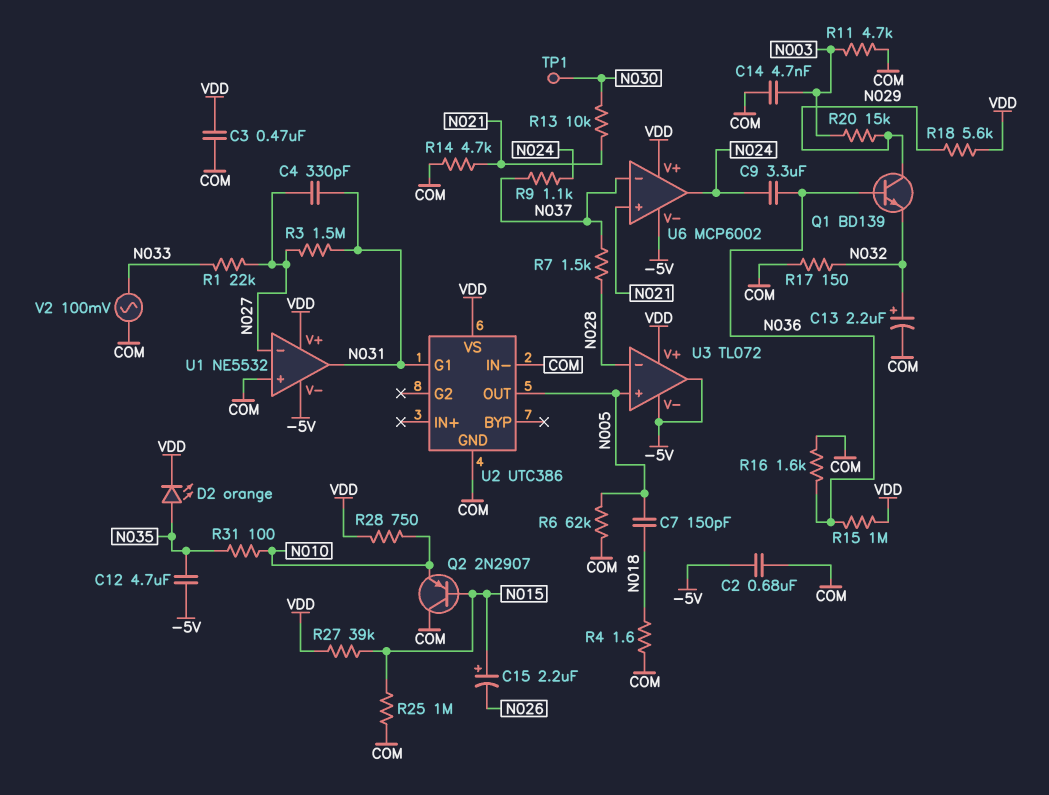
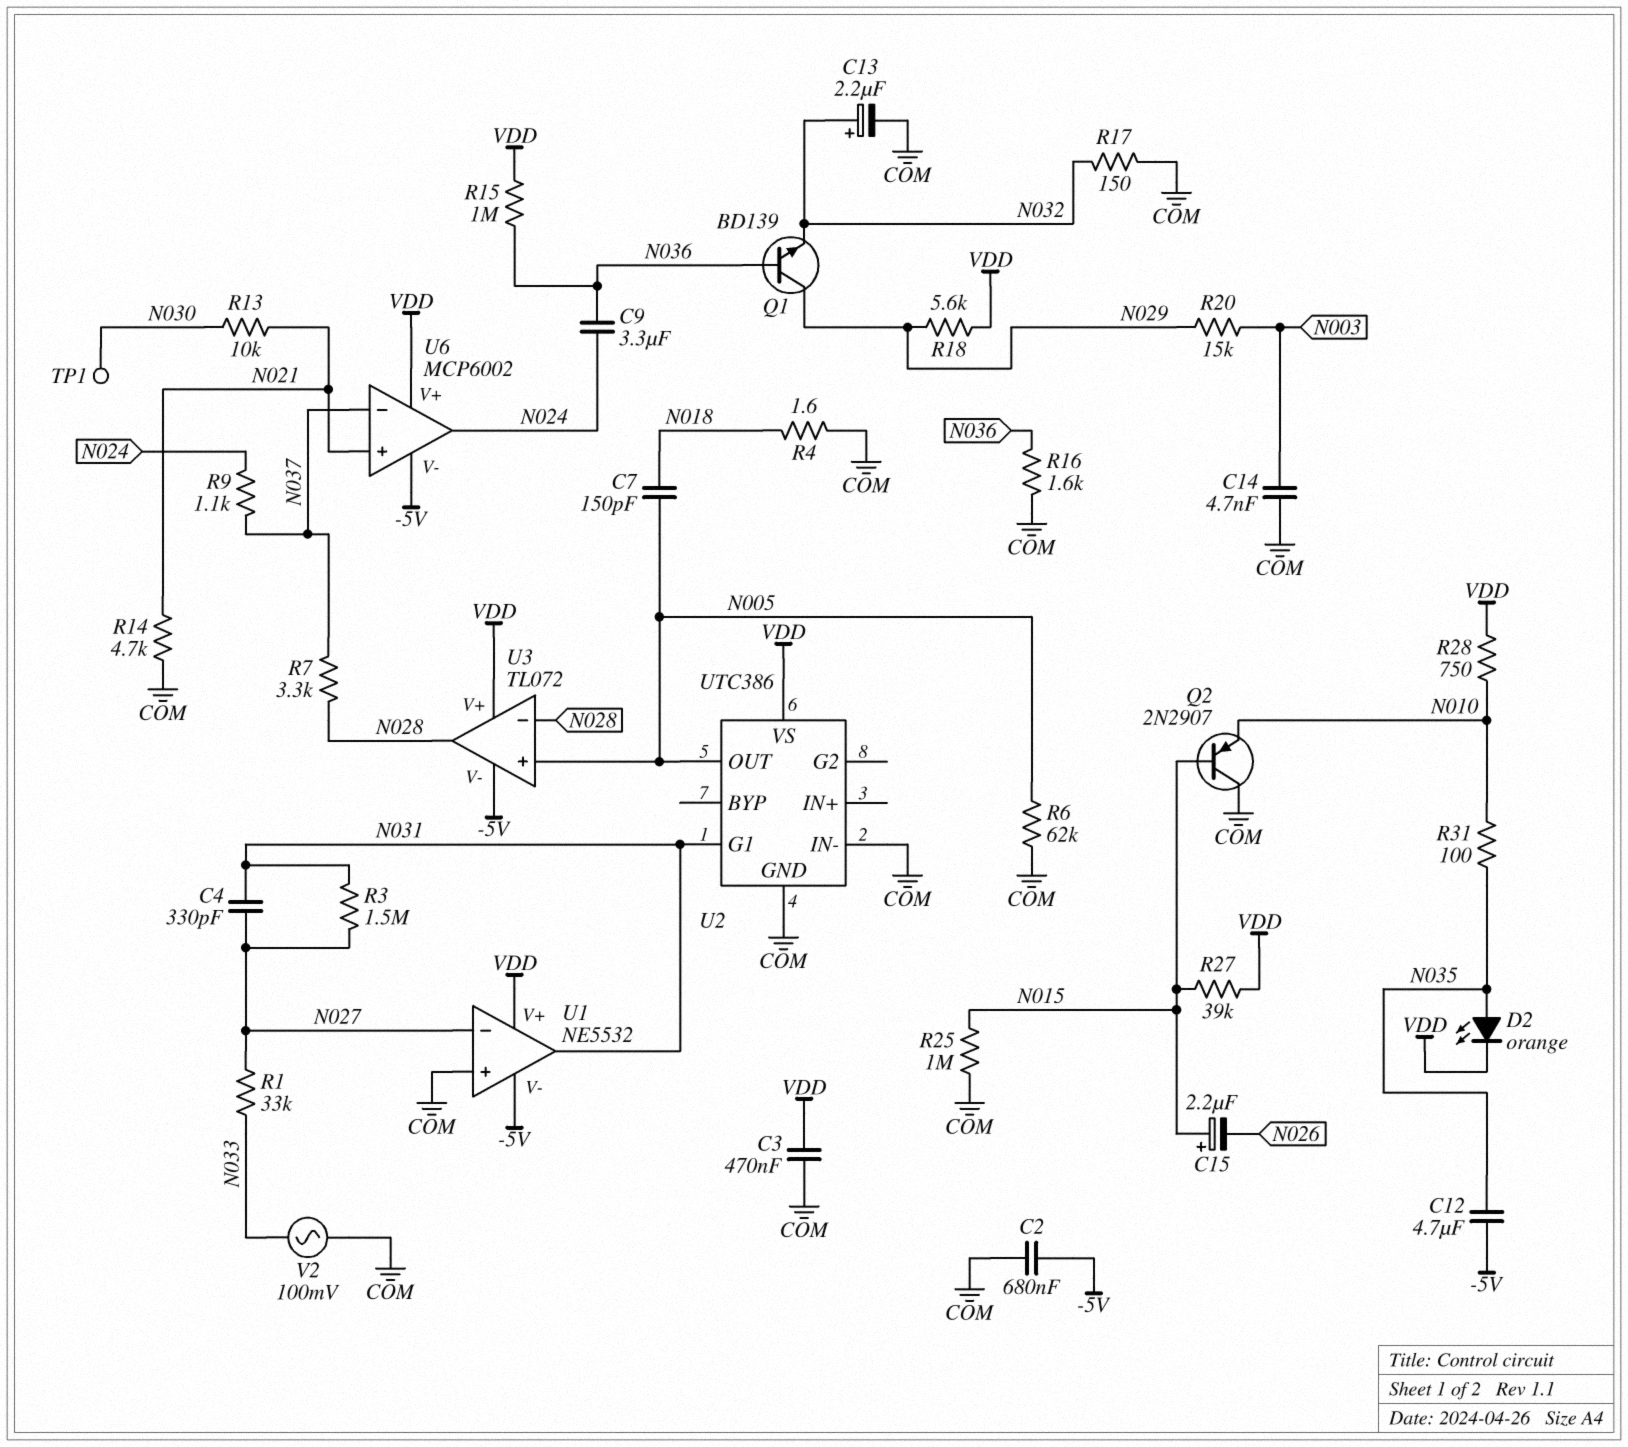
R1: 22k (N027, N033) -> 33k (N027, N033)
R7: 1.5k (N028, N037) -> 3.3k (N028, N037)
R11: 4.7k (COM, N003) -> none
U3 pin out: -5V -> N028

